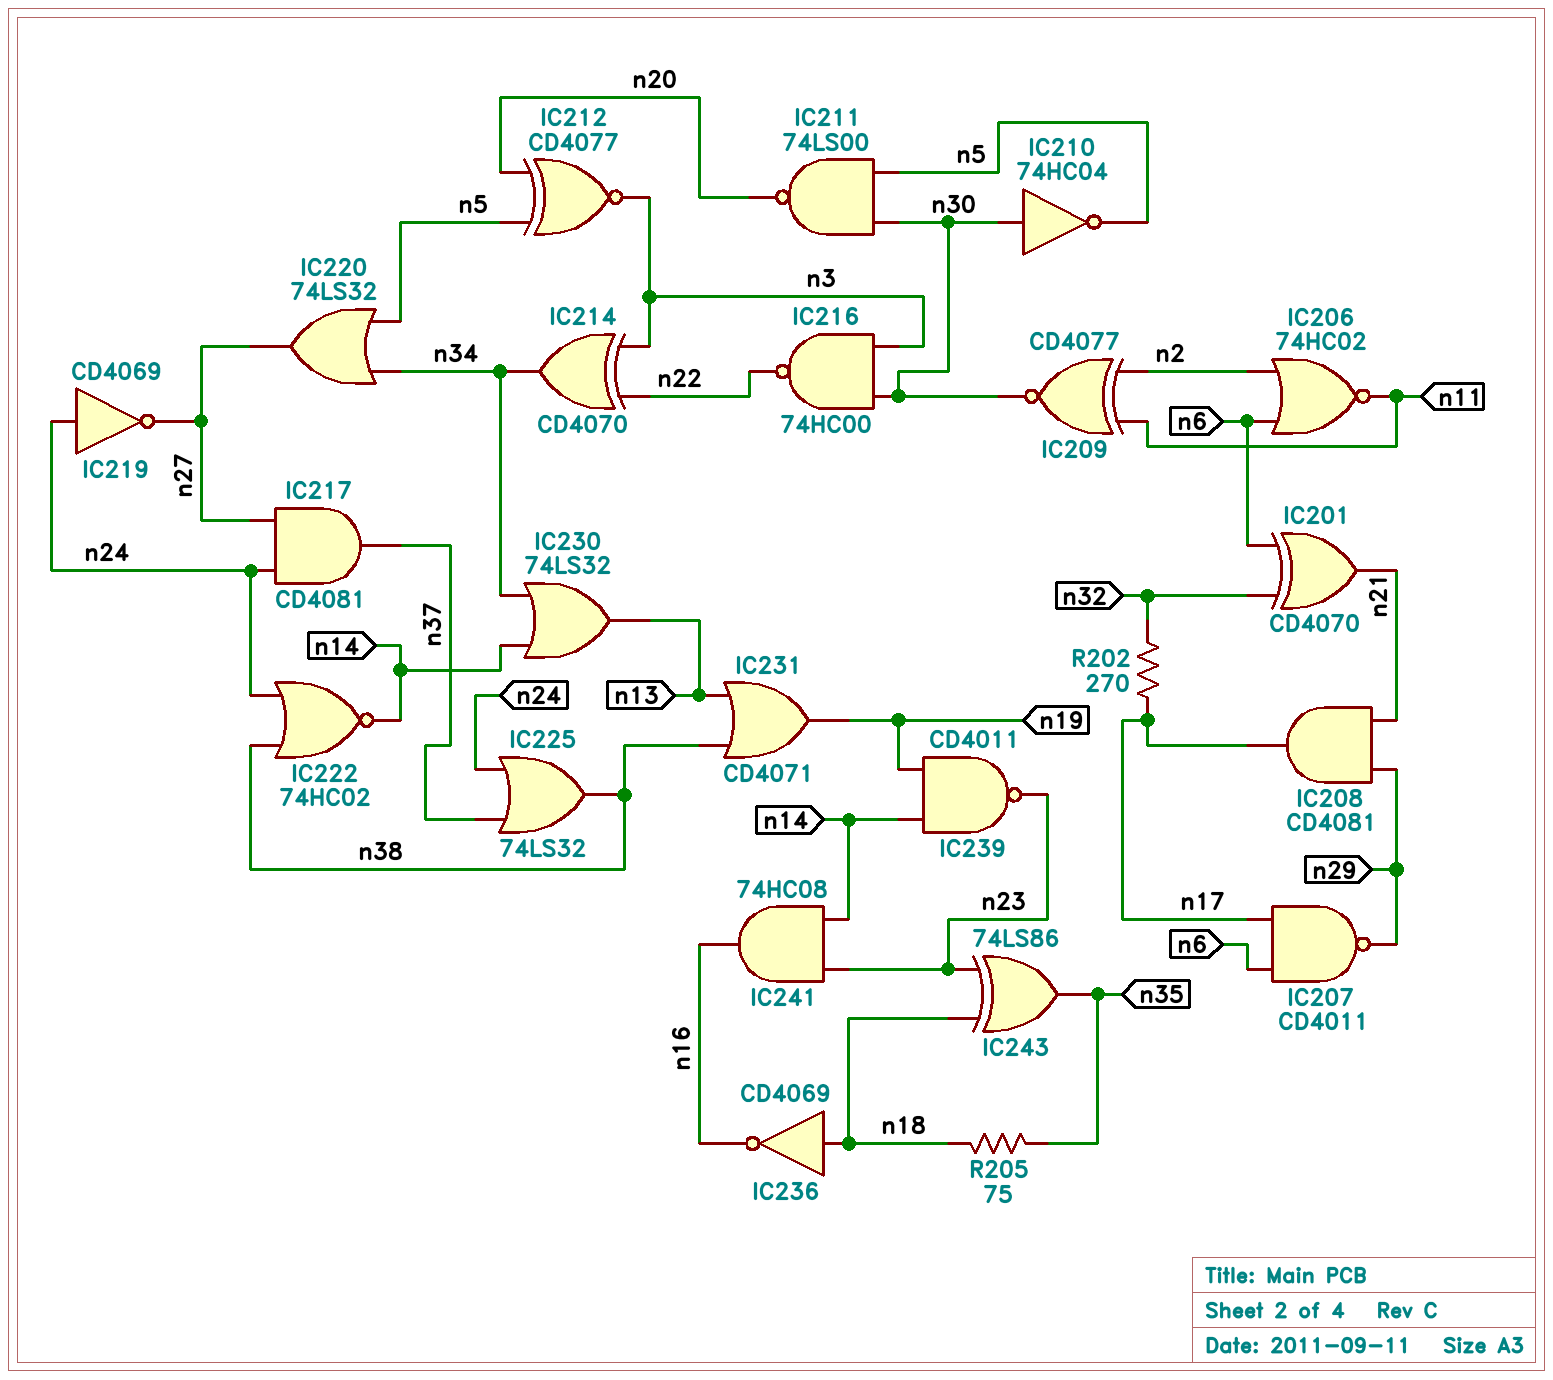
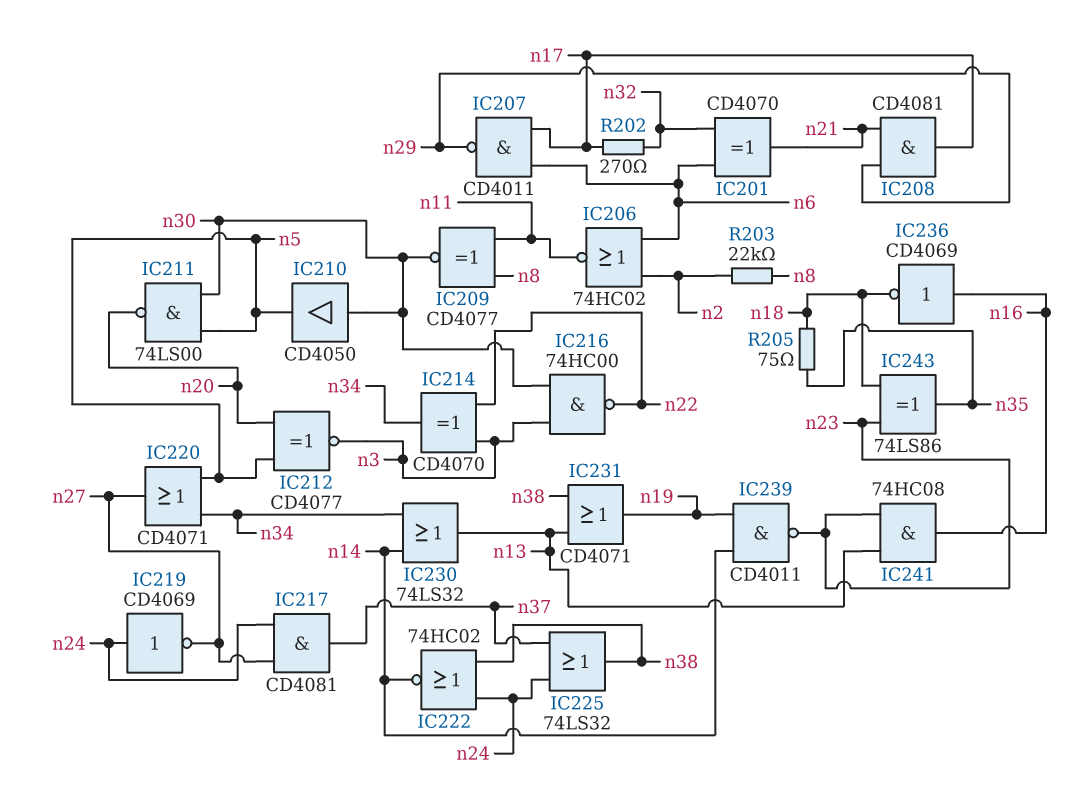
IC209: XNOR CD4077 (in n2, in n11, out n30) -> XNOR CD4077 (in n8, in n11, out n30)
IC210: NOT 74HC04 (in n30, out n5) -> buffer CD4050 (in n30, out n5)
IC220: OR 74LS32 (in n5, in n34, out n27) -> OR CD4071 (in n5, in n34, out n27)
IC236: NOT CD4069 (in n18, out n16) -> NOT CD4069 (in n16, out n18)
IC241: AND 74HC08 (in n14, in n23, out n16) -> AND 74HC08 (in n13, in n23, out n16)
R203: none -> 22k (n2, n8)

